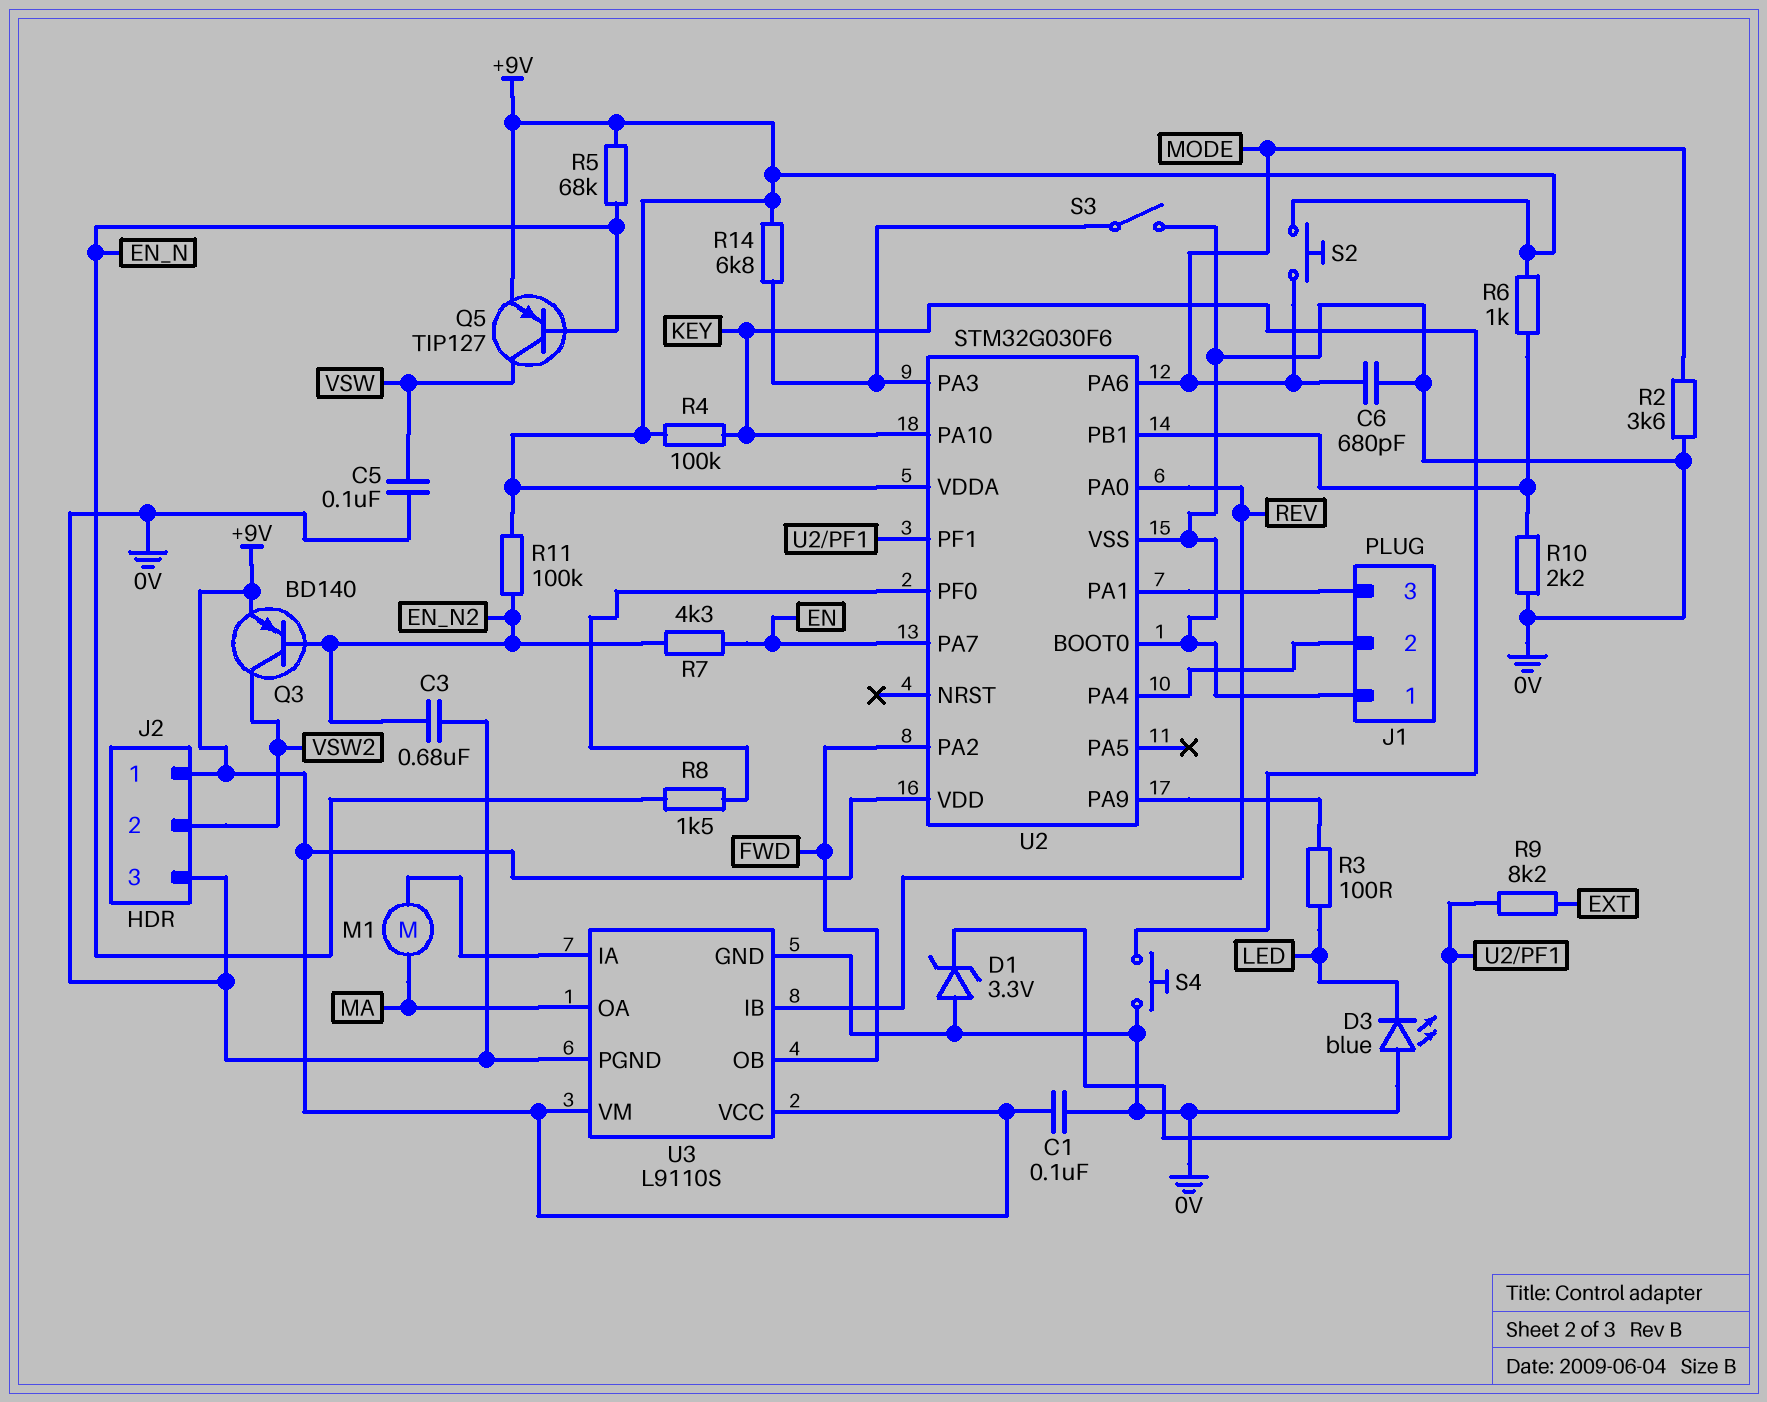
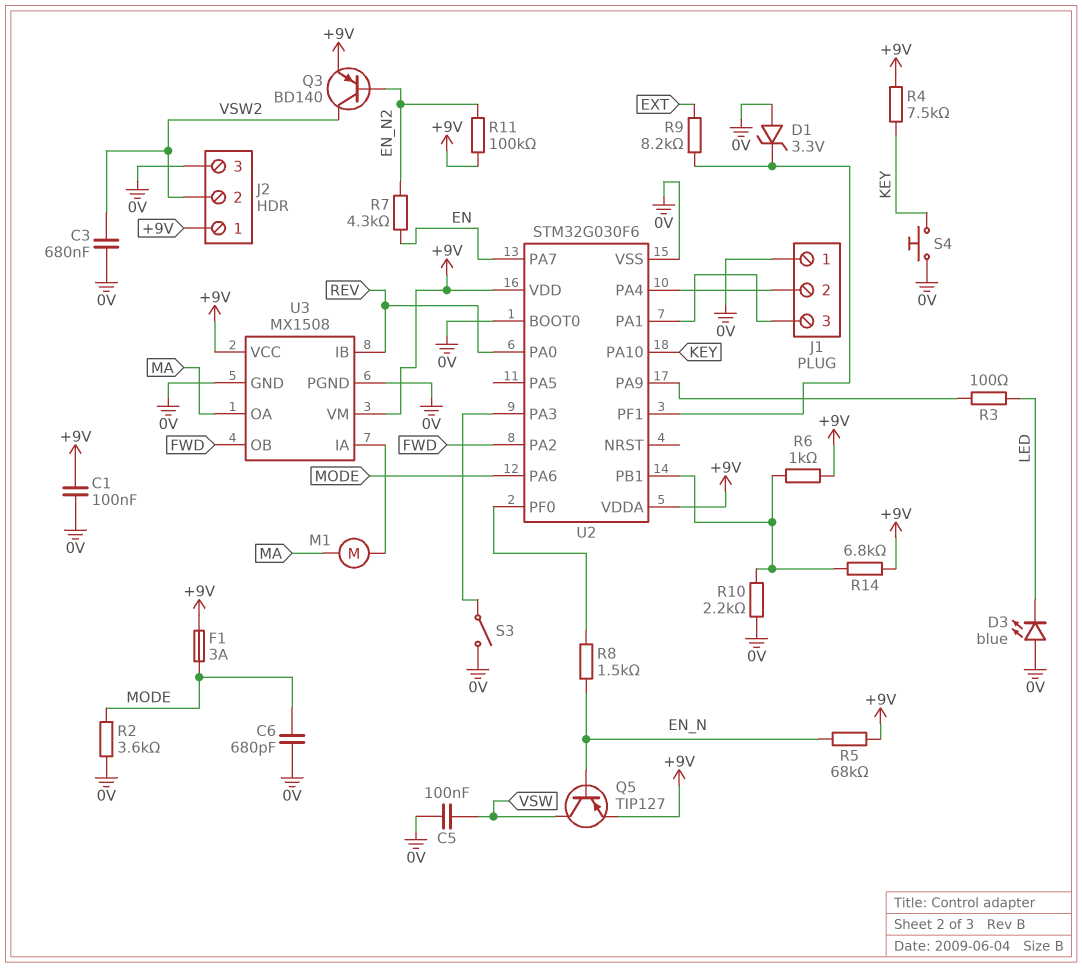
C3: 680nF (0V, EN_N2) -> 680nF (0V, VSW2)
F1: none -> 3A (+9V, MODE)
R4: 100k (+9V, KEY) -> 7.5k (+9V, KEY)
R14: 6.8k (+9V, U2/PA3) -> 6.8k (+9V, U2/PB1)
S2: button (+9V, MODE) -> none
U3: L9110S -> MX1508

